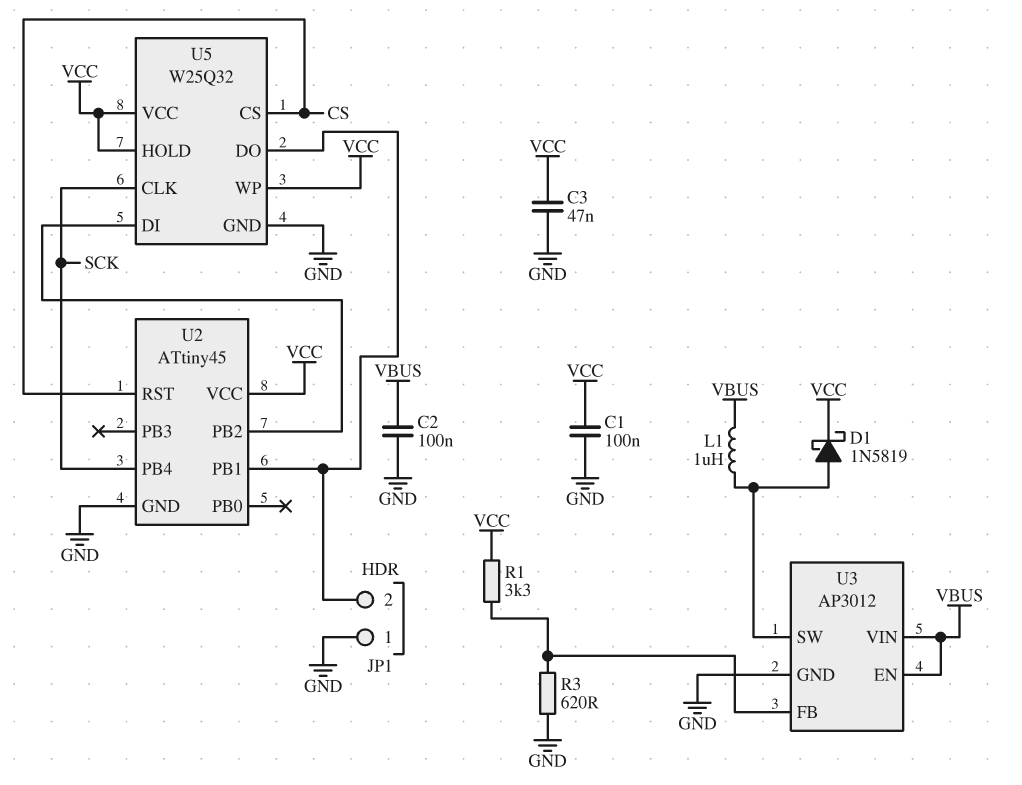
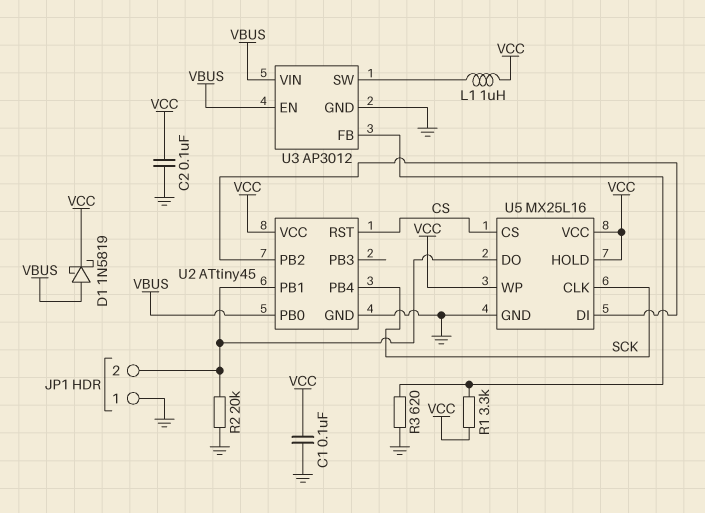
C2: 100nF (GND, VBUS) -> 100nF (GND, VCC)
C3: 47nF (GND, VCC) -> none
D1: schottky 1N5819 (A U3/SW, K VCC) -> schottky 1N5819 (A VBUS, K VCC)
L1: 1uH (U3/SW, VBUS) -> 1uH (U3/SW, VCC)
R2: none -> 20k (GND, JP1/2)
U2 pin PB0: none -> VBUS
U5: W25Q32 -> MX25L16

